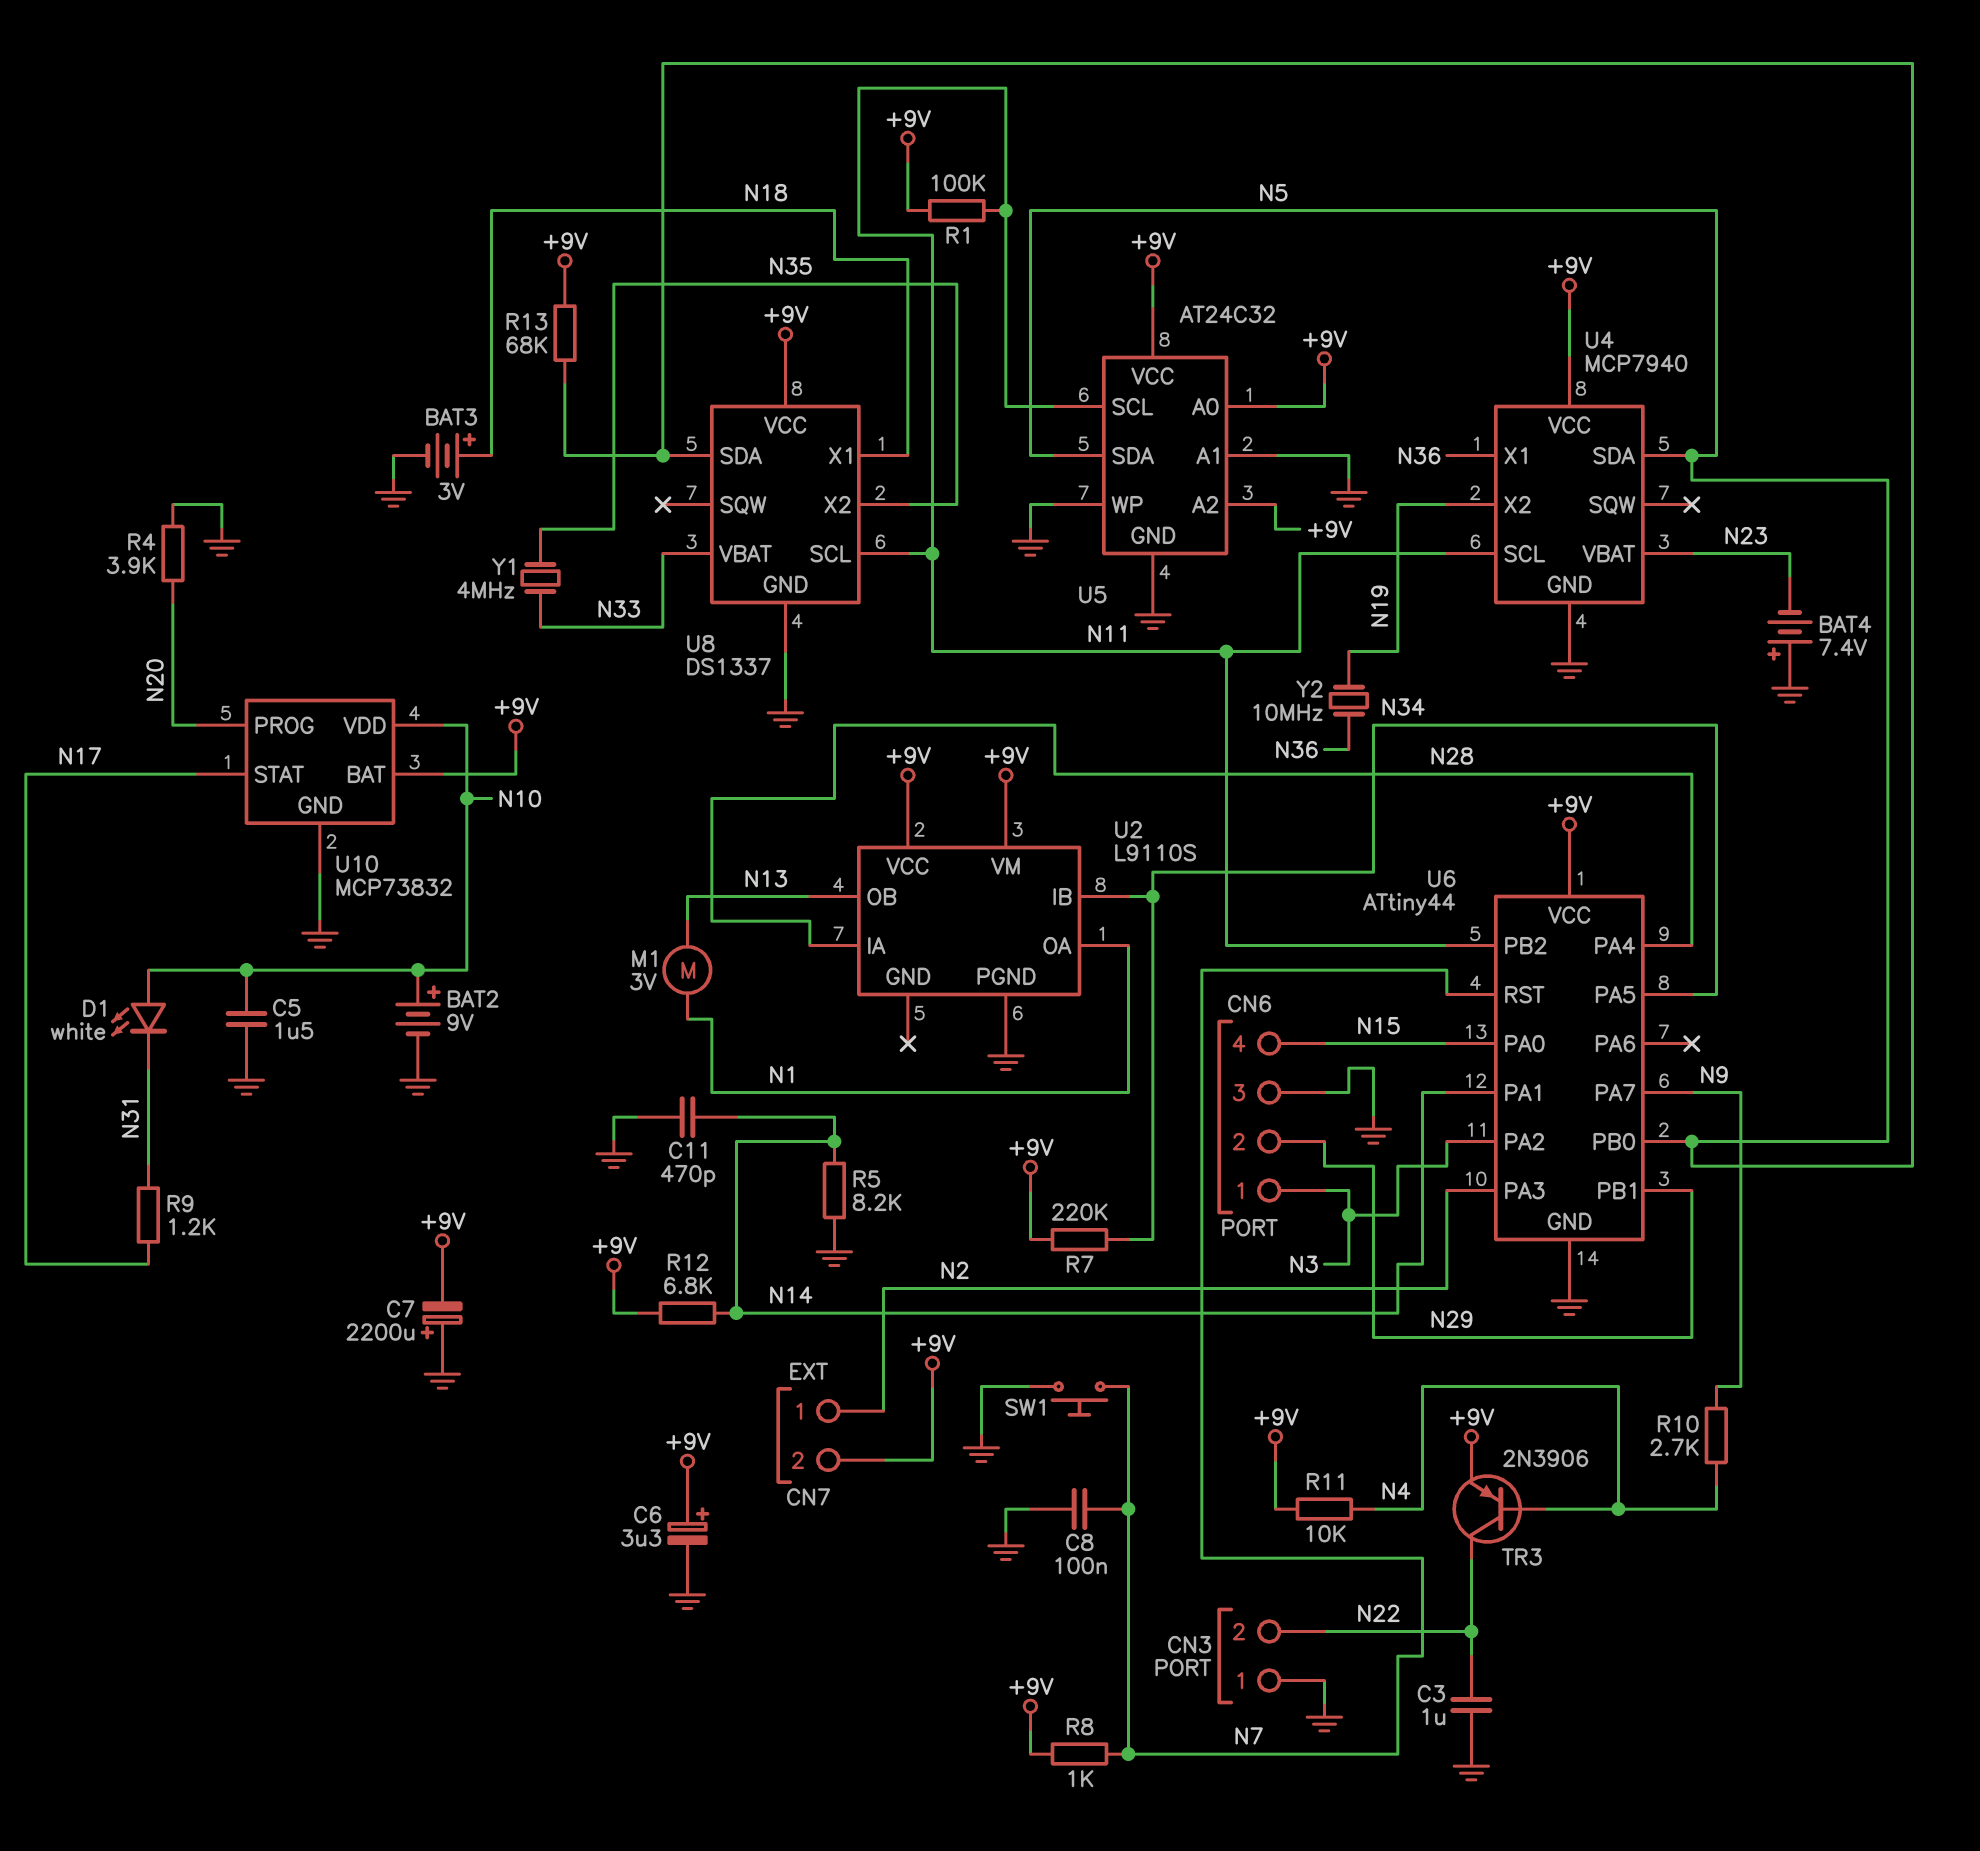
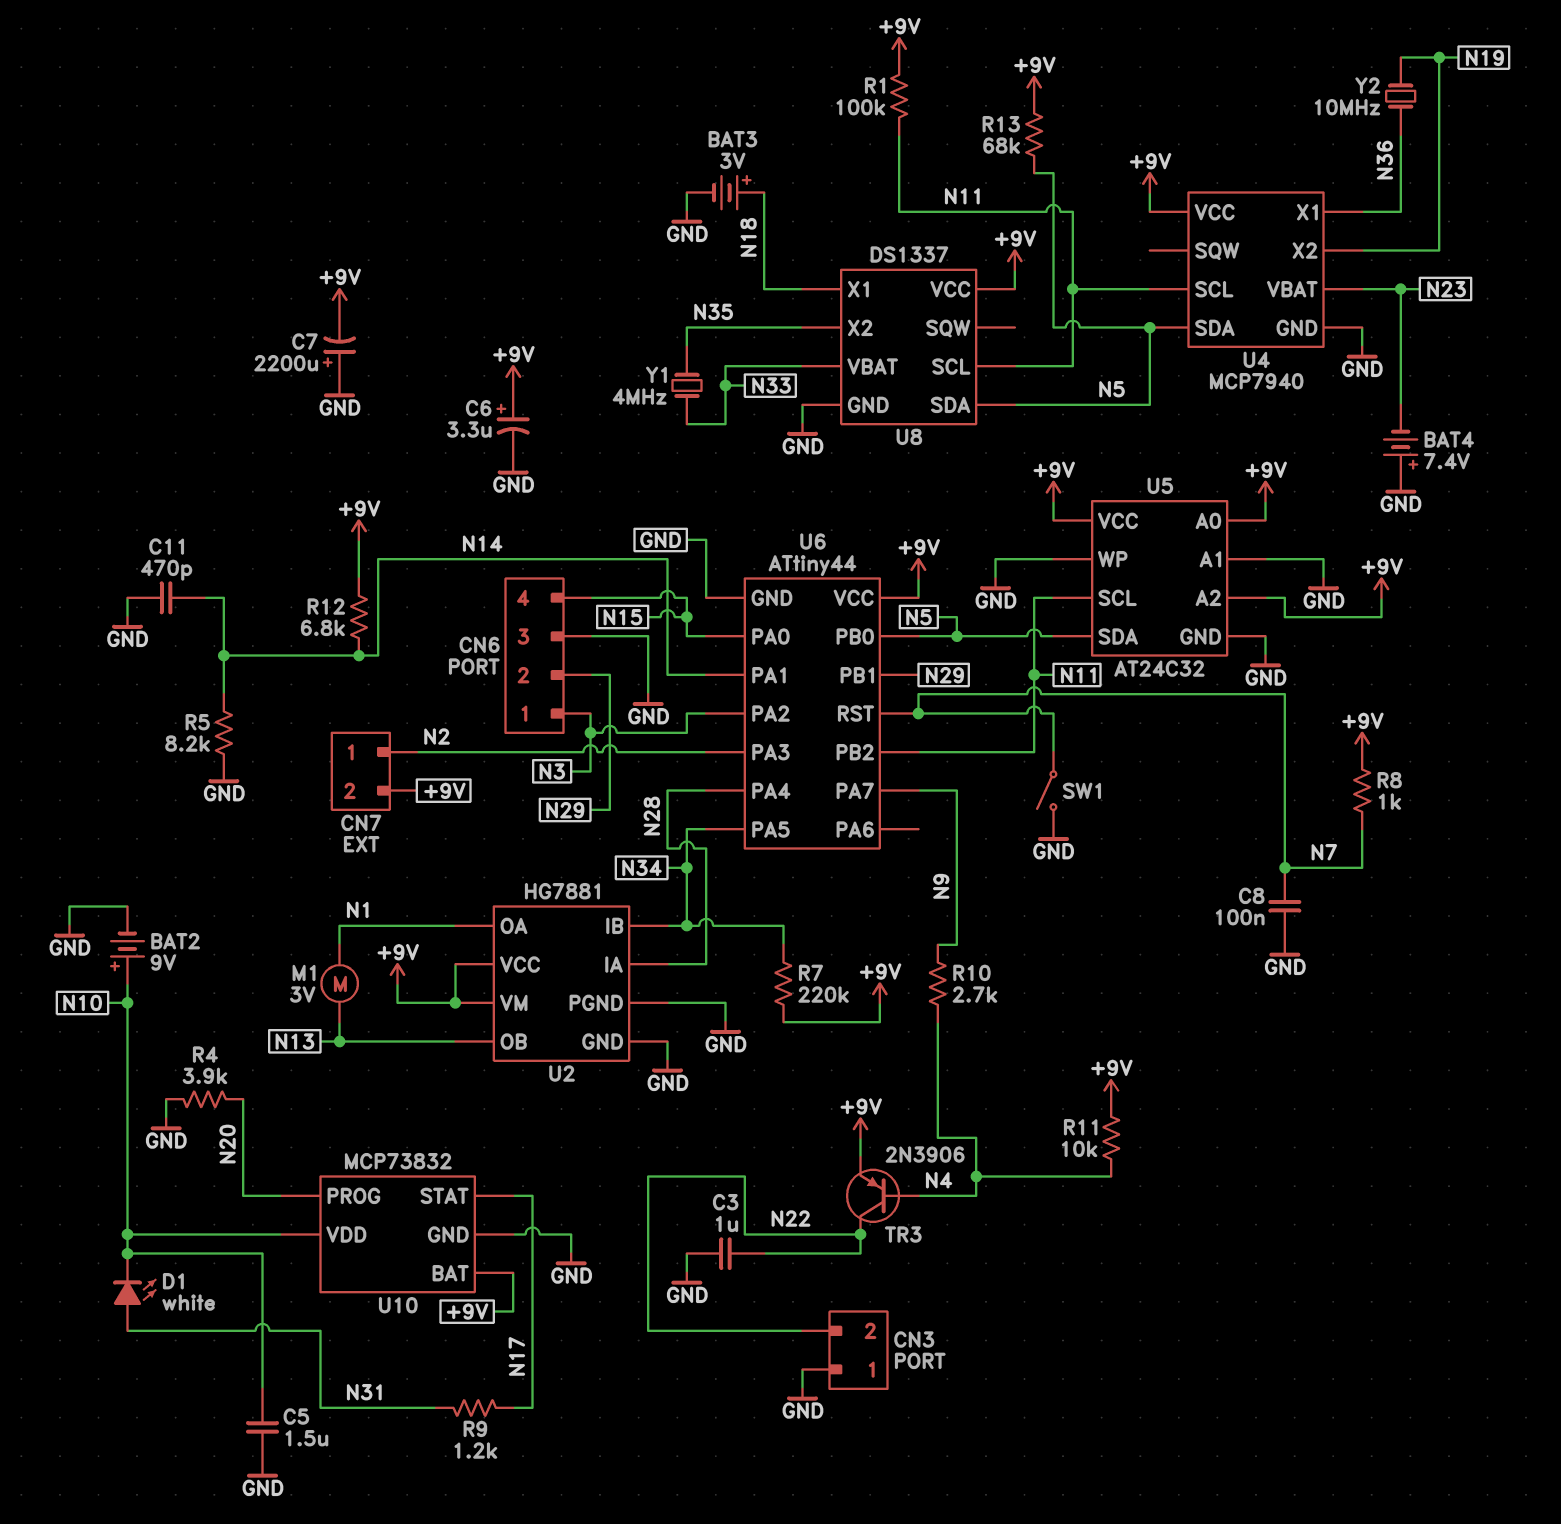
D1: LED white (A N10, K N31) -> LED white (A N31, K N10)
SW1: button (GND, N7) -> switch (GND, N7)
U2: L9110S -> HG7881
U2 pin GND: none -> GND

